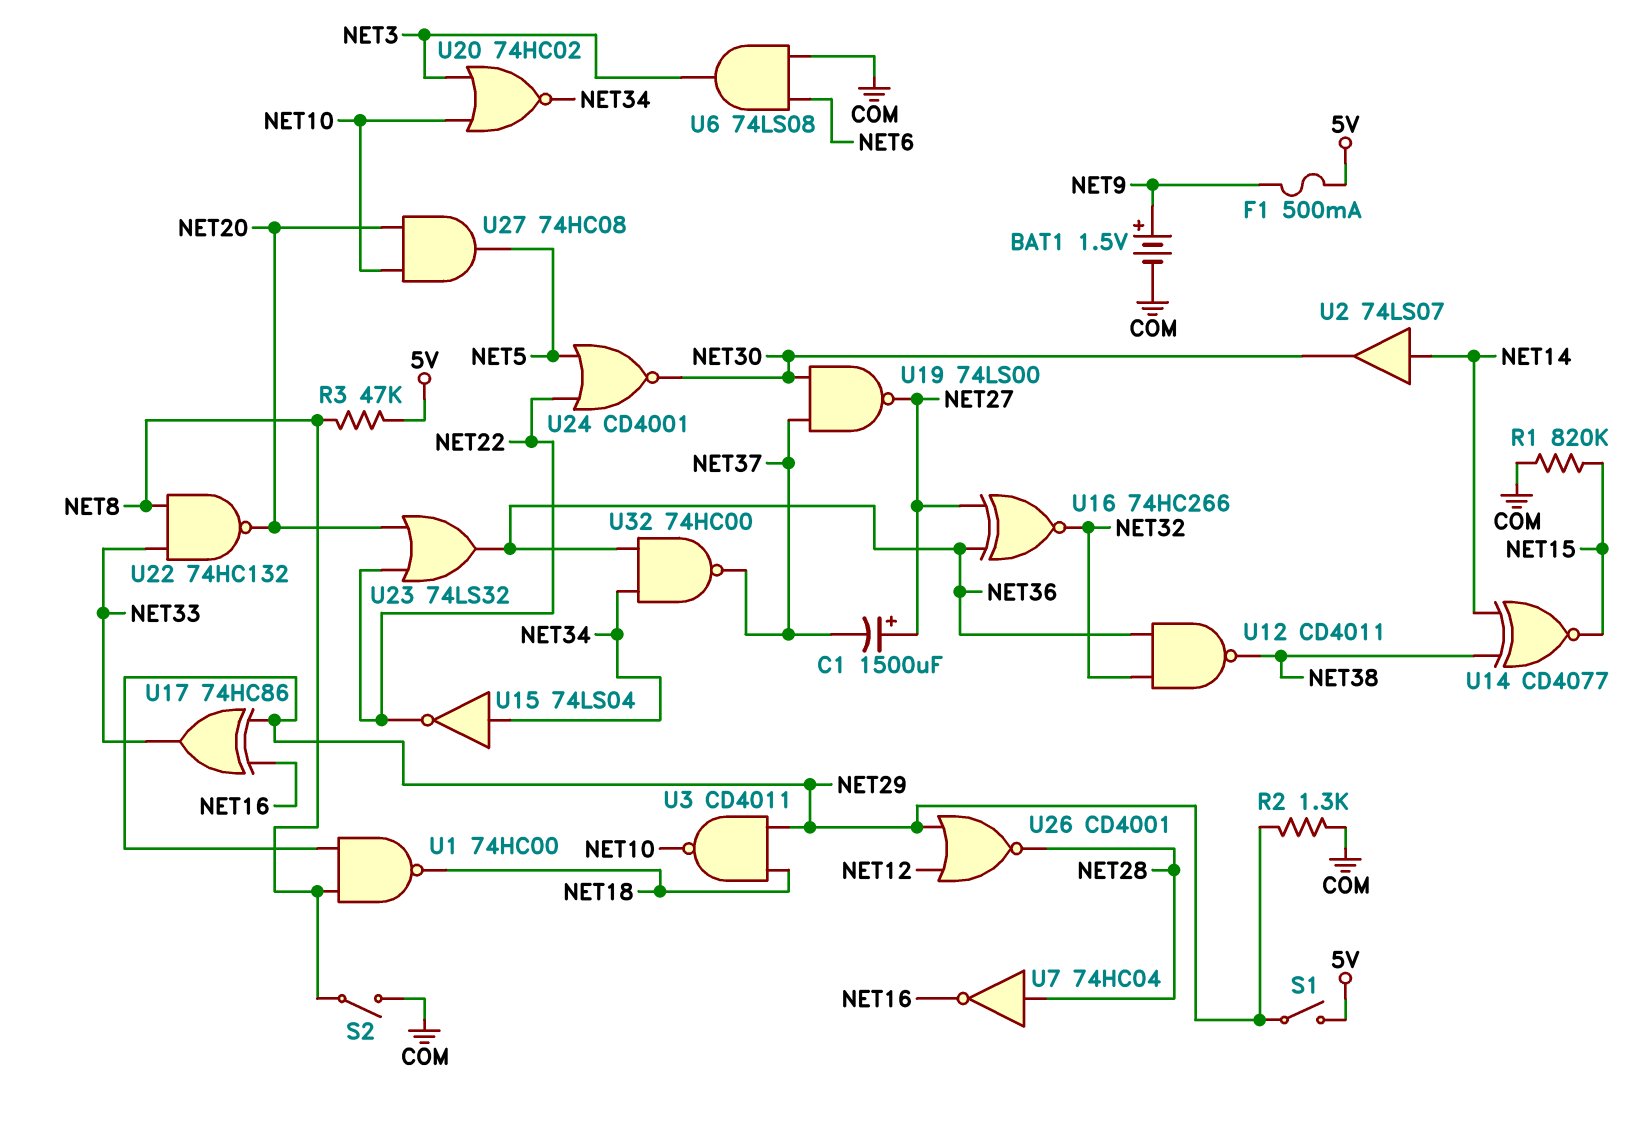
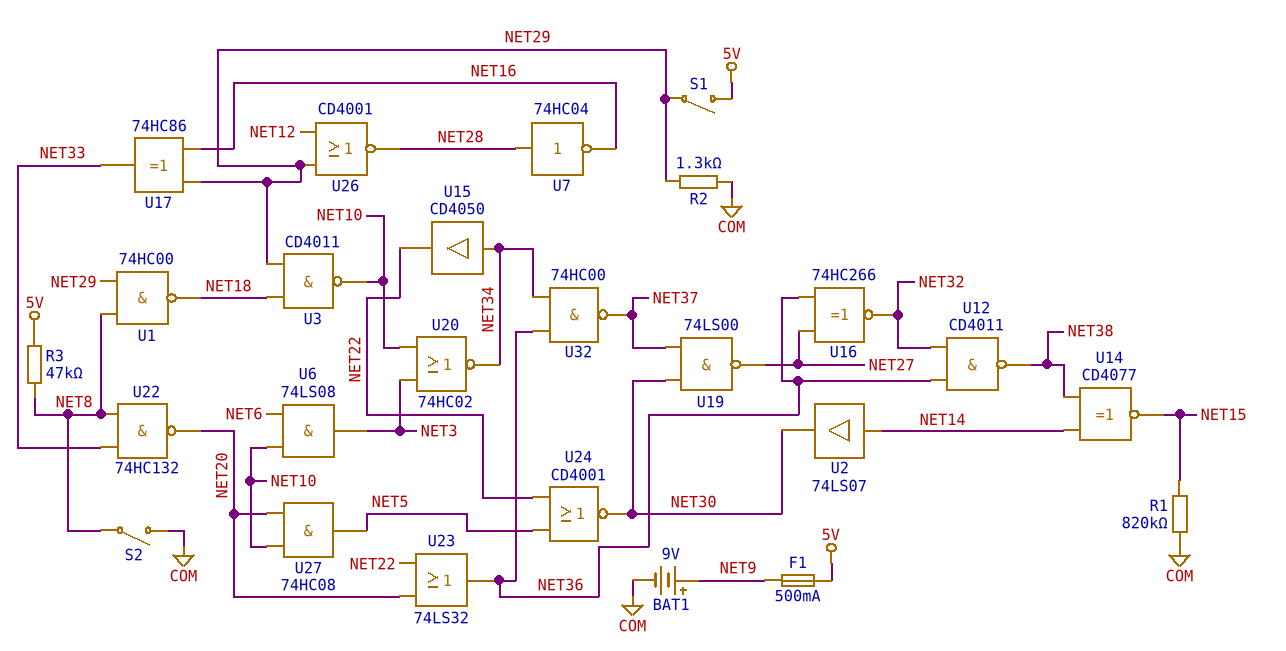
BAT1: 1.5V (plus NET9, minus COM) -> 9V (plus NET9, minus COM)
C1: 1500uF (plus NET27, minus NET37) -> none
U6: AND 74LS08 (in COM, in NET6, out NET3) -> AND 74LS08 (in NET6, in NET10, out NET3)
U15: NOT 74LS04 (in NET34, out NET22) -> buffer CD4050 (in NET34, out NET22)

